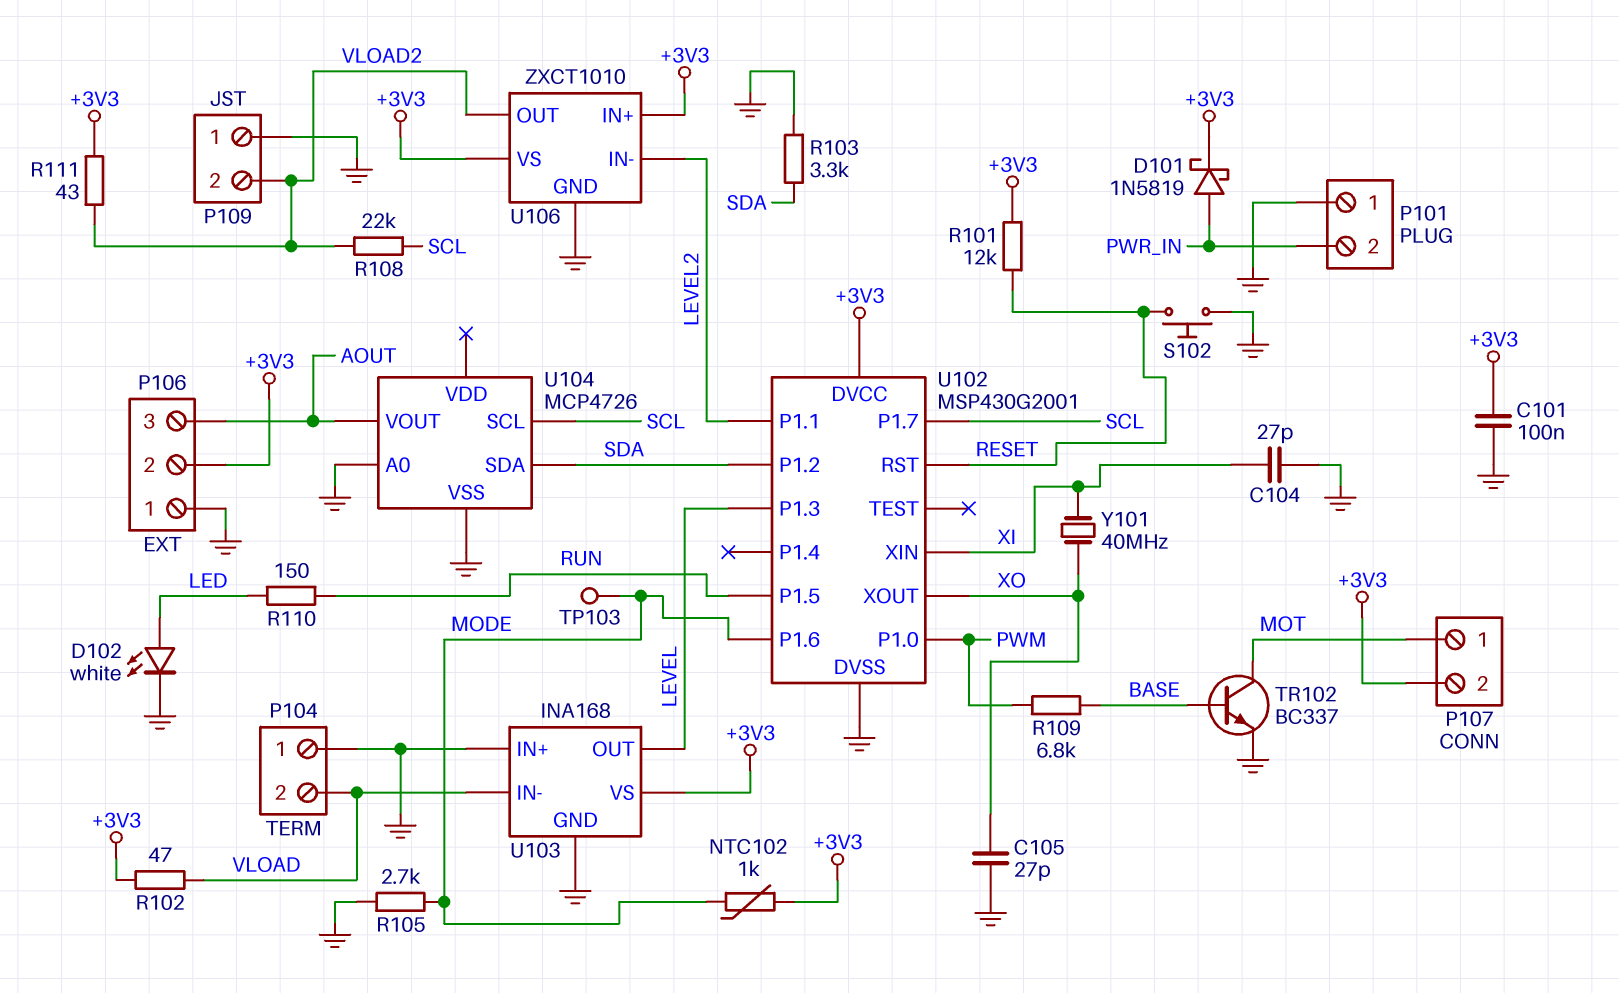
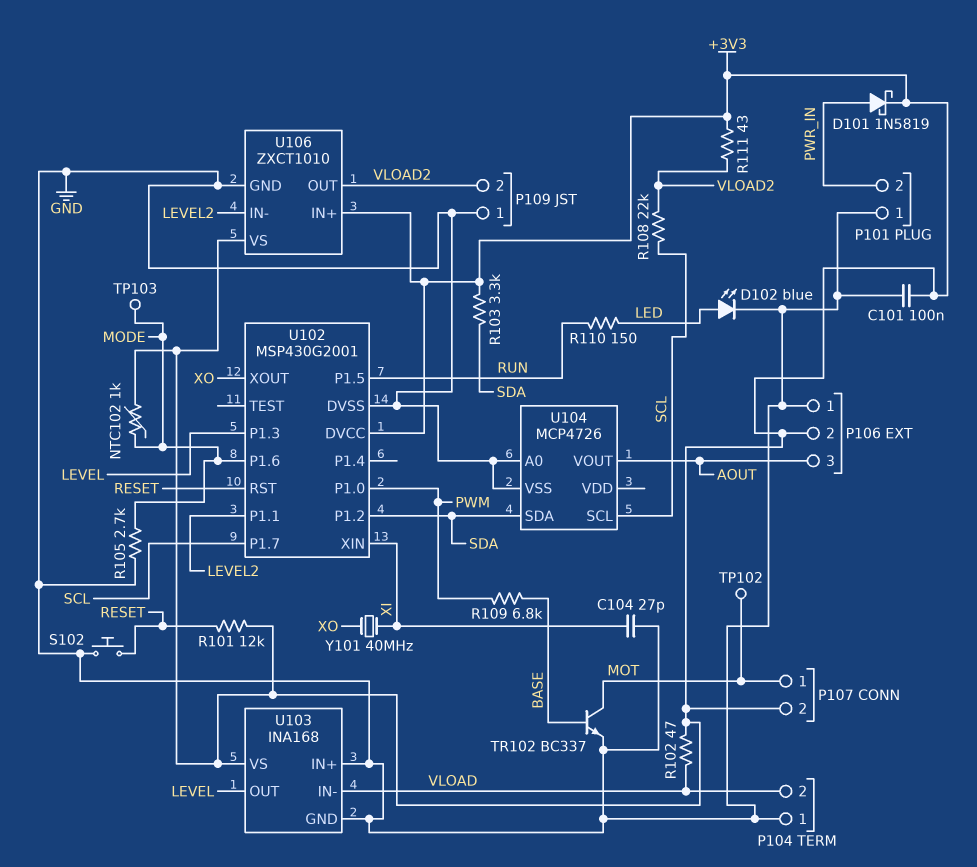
C105: 27pF (GND, XO) -> none
D102: LED white (A LED, K GND) -> LED blue (A LED, K GND)
R103: 3.3k (GND, SDA) -> 3.3k (+3V3, SDA)
TP102: none -> test point (MOT)

